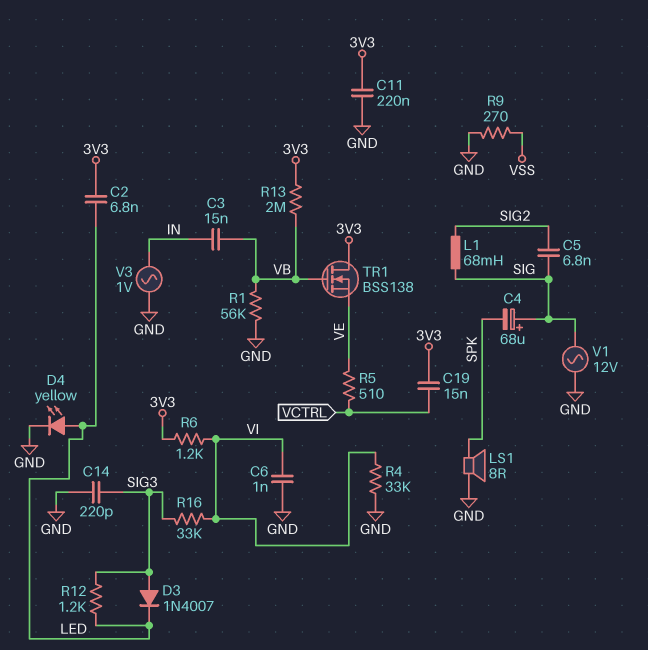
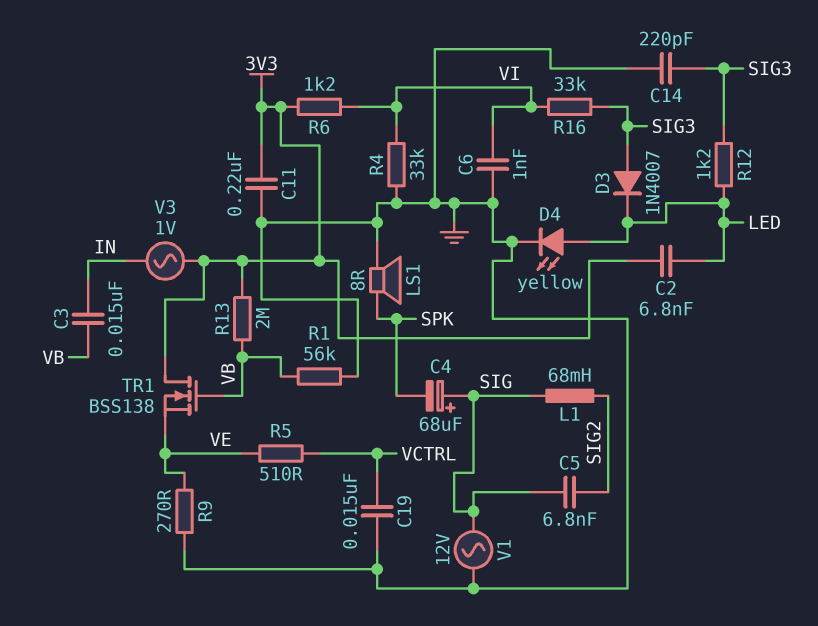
C19: 15nF (3V3, VCTRL) -> 15nF (GND, VCTRL)
R9: 270 (GND, VSS) -> 270 (GND, VE)
V3: AC 1V (GND, IN) -> AC 1V (3V3, IN)

